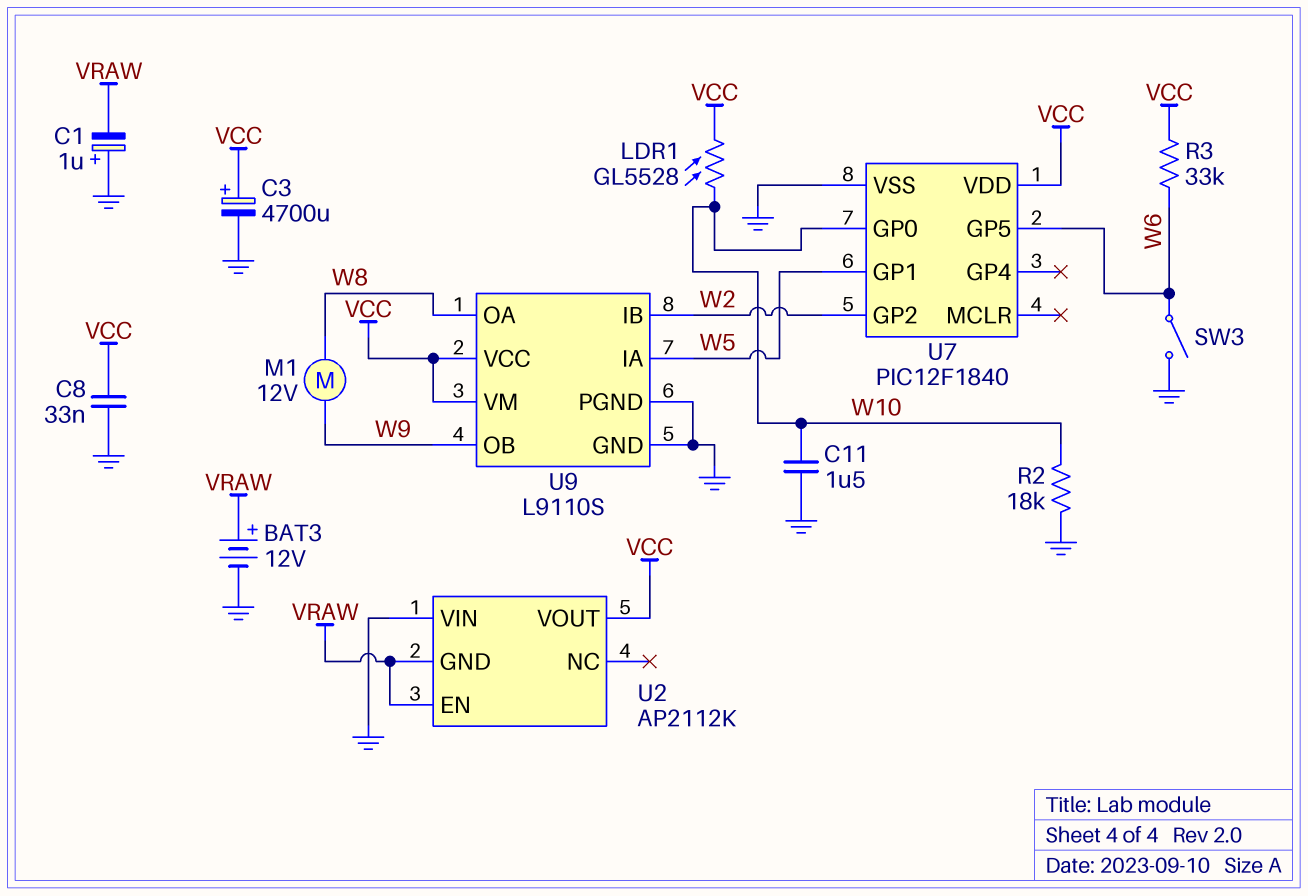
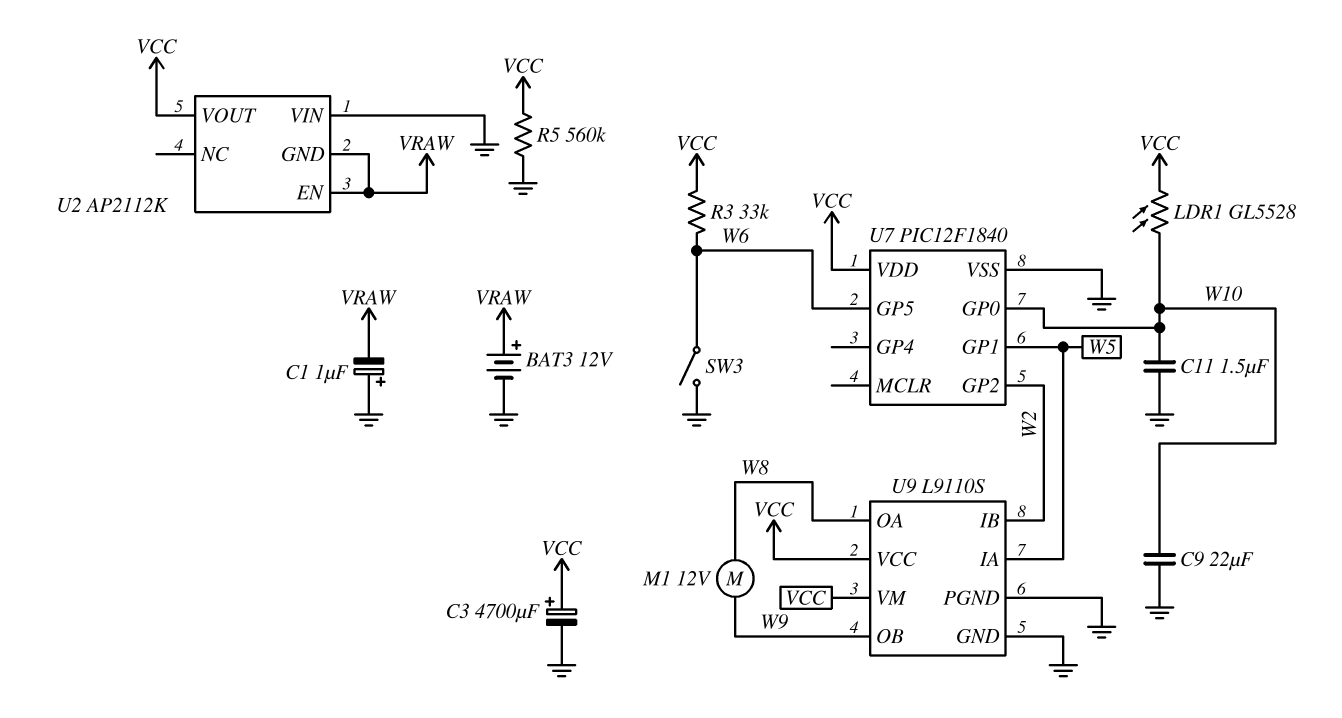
C8: 33nF (GND, VCC) -> none
C9: none -> 22uF (GND, W10)
R2: 18k (GND, W10) -> none
R5: none -> 560k (GND, VCC)

